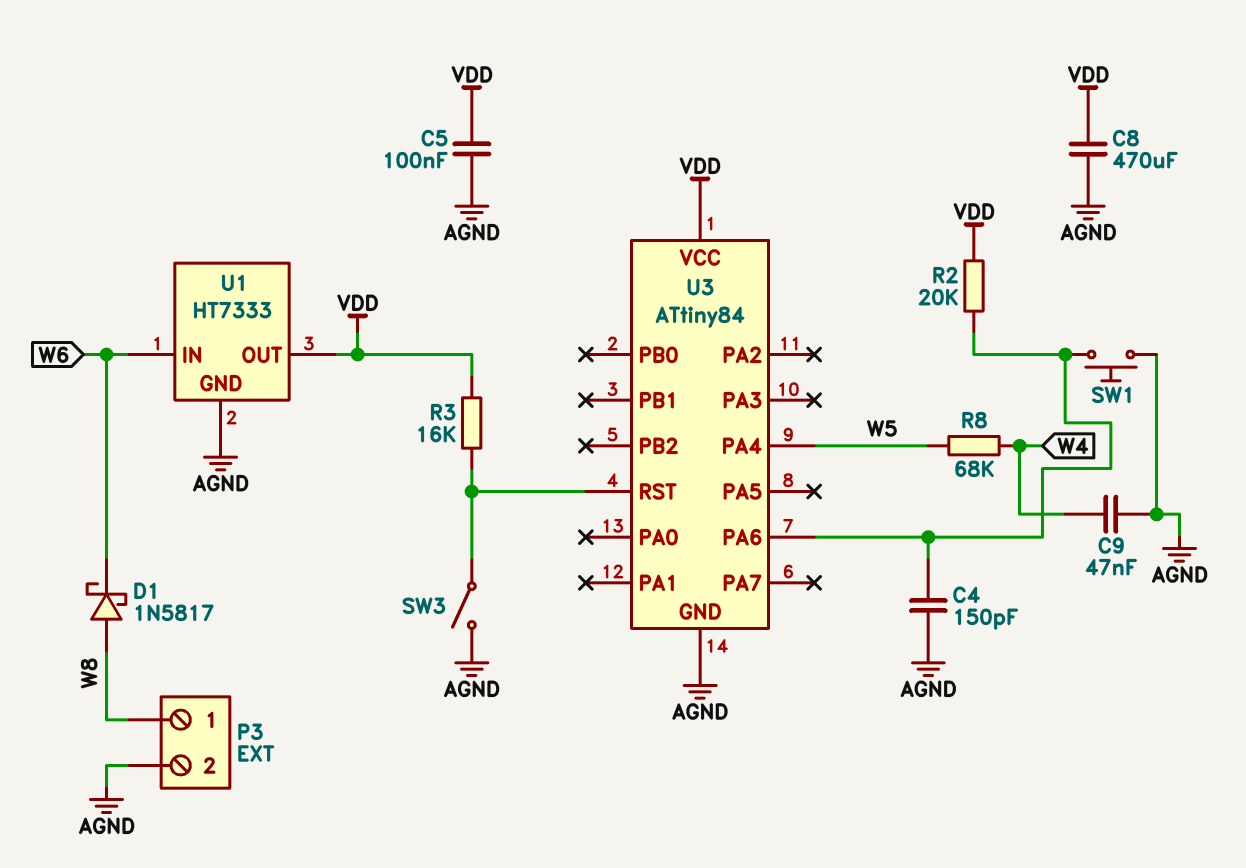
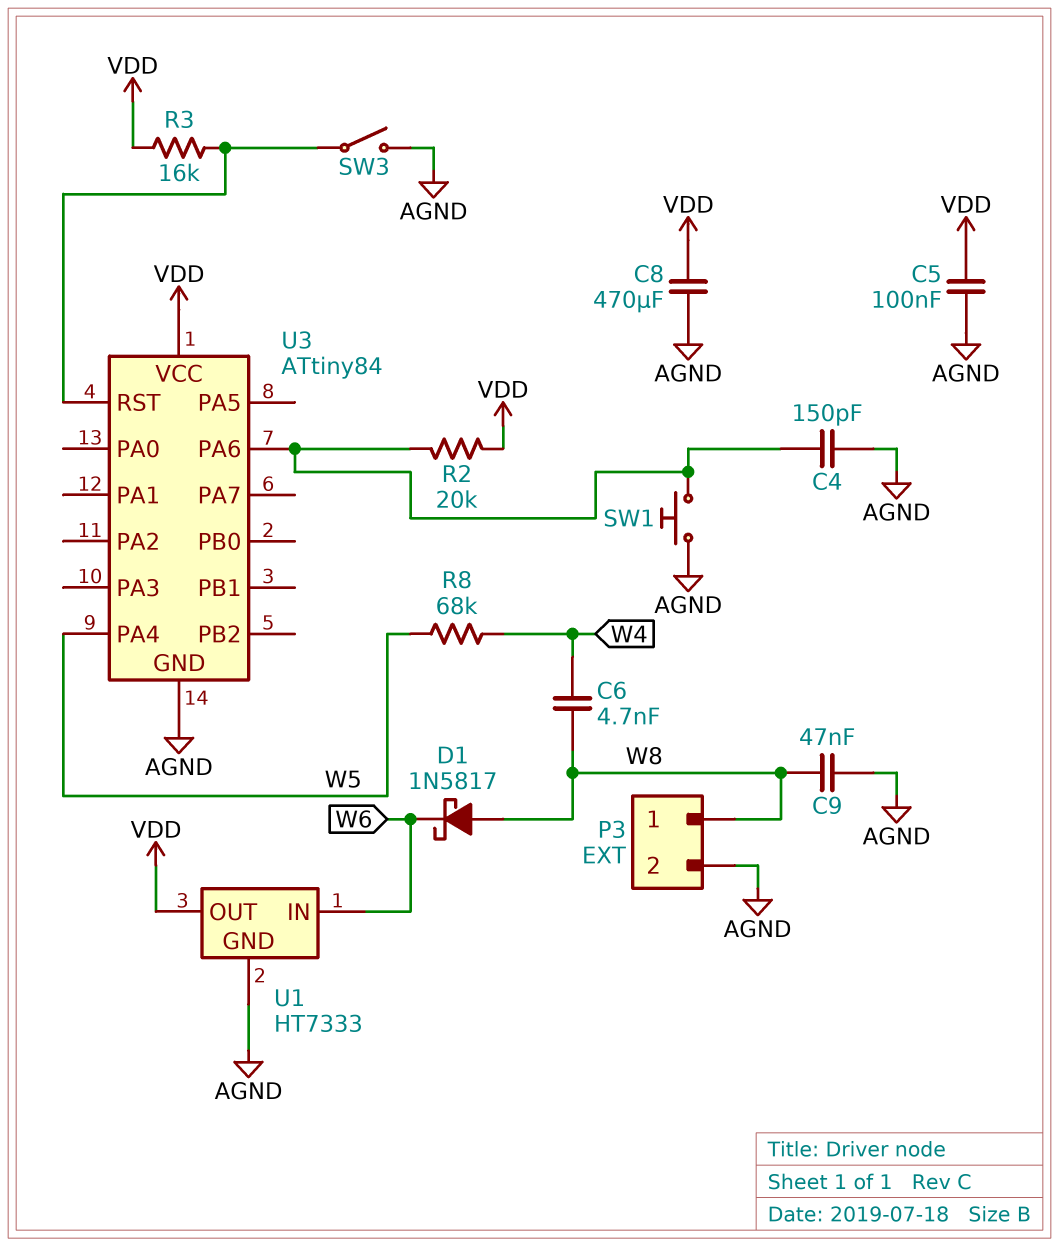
C6: none -> 4.7nF (W4, W8)
C9: 47nF (AGND, W4) -> 47nF (AGND, W8)

